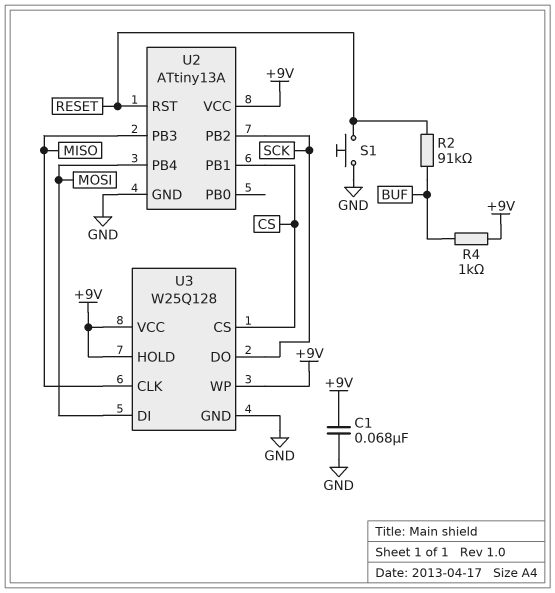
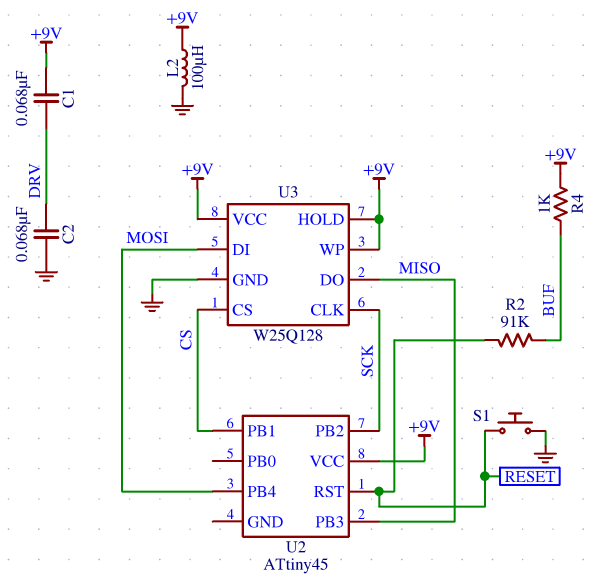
C1: 68nF (+9V, GND) -> 68nF (+9V, DRV)
C2: none -> 68nF (DRV, GND)
L2: none -> 100uH (+9V, GND)
U2: ATtiny13A -> ATtiny45
U2 pin GND: GND -> none
U3 pin CLK: MISO -> SCK
U3 pin DO: SCK -> MISO

